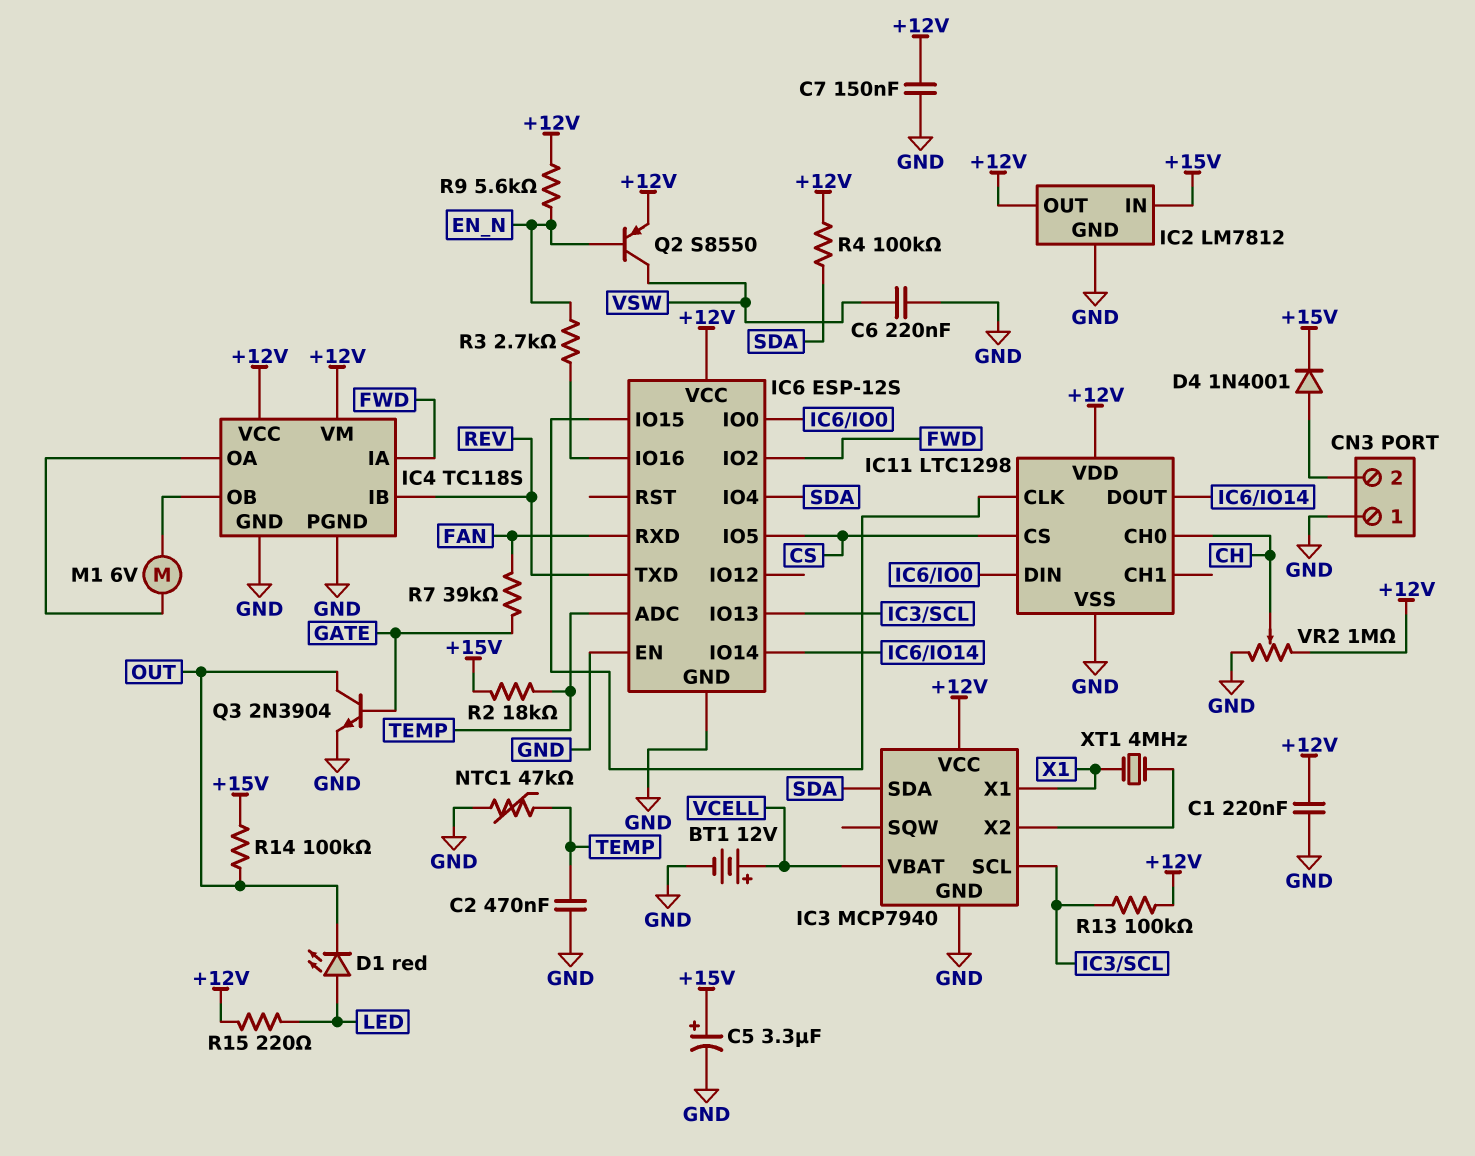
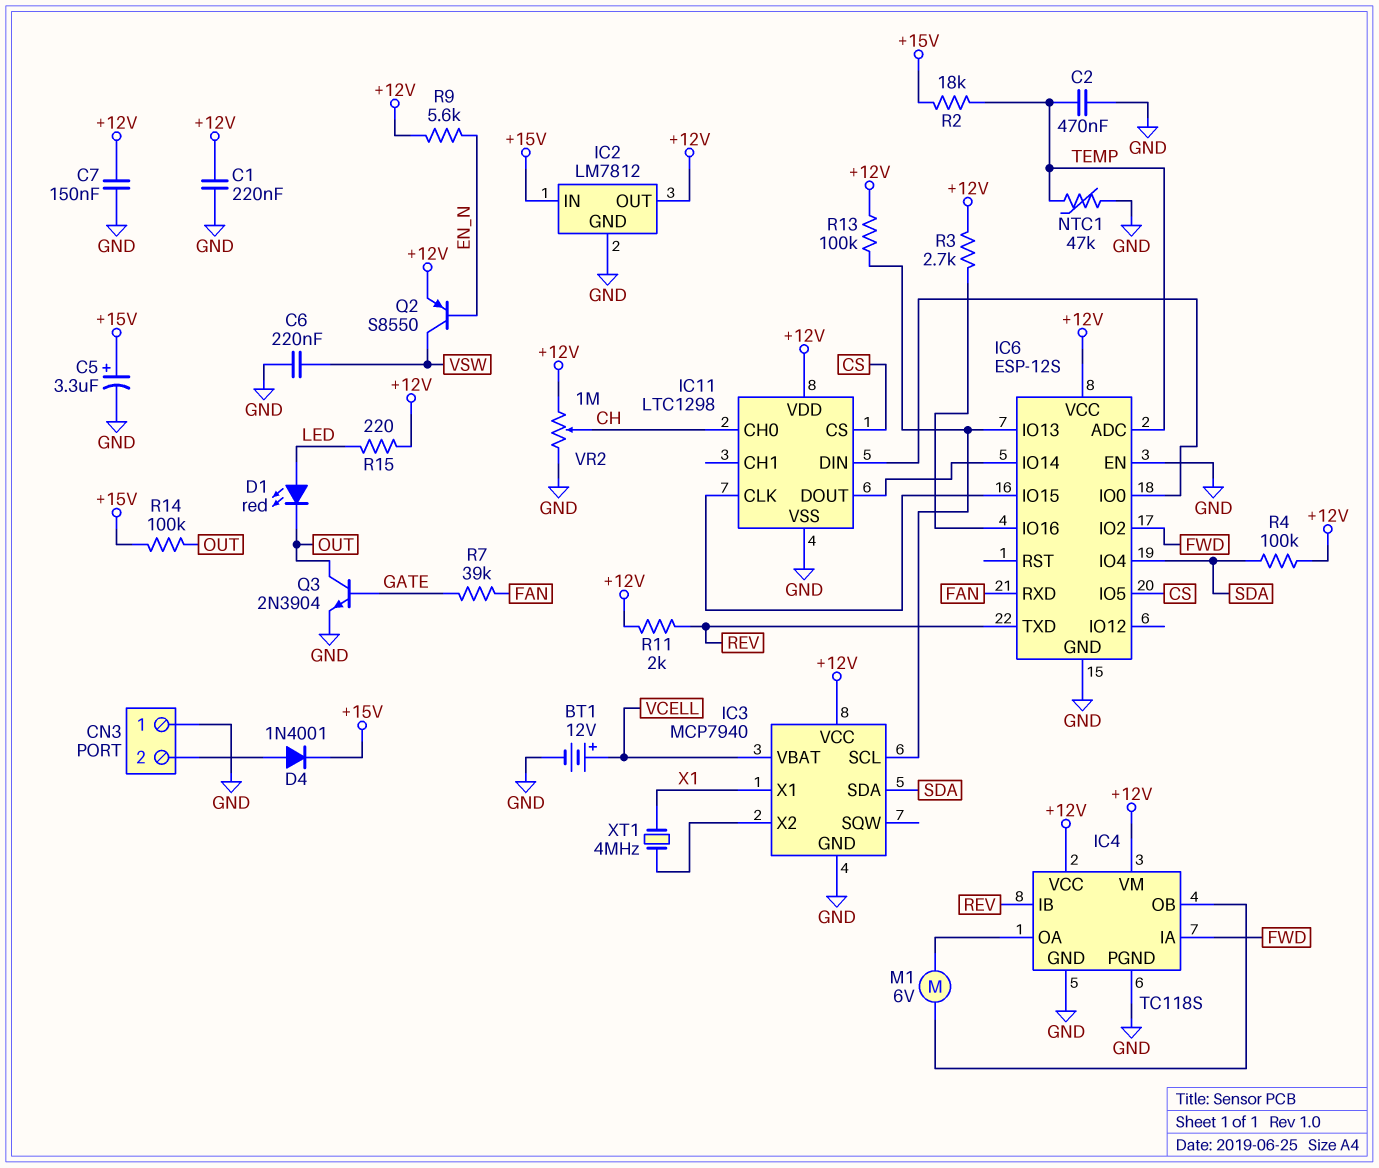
R3: 2.7k (EN_N, IC6/IO16) -> 2.7k (+12V, IC6/IO16)
R11: none -> 2k (+12V, REV)

